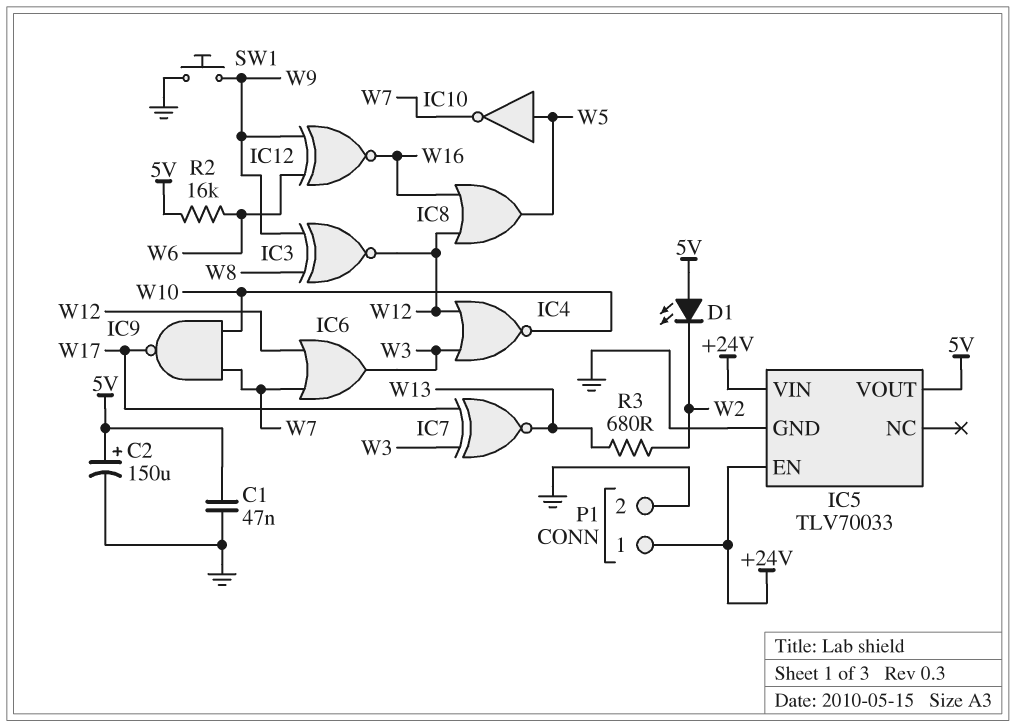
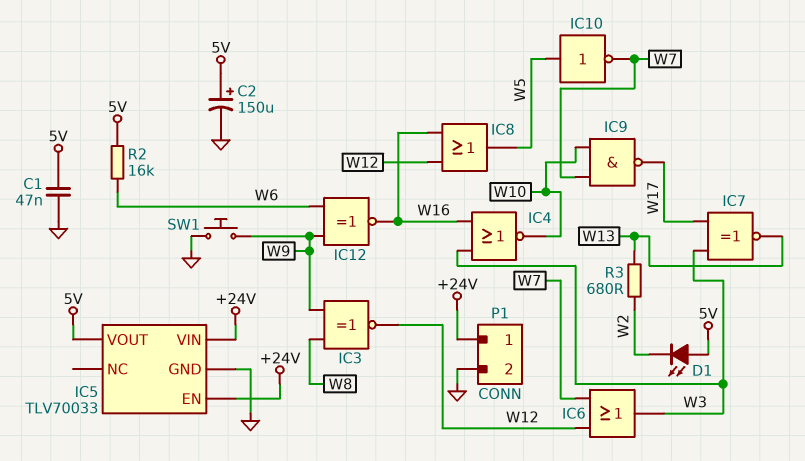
IC4: NOR (in W3, in W12, out W10) -> NOR (in W3, in W16, out W10)

